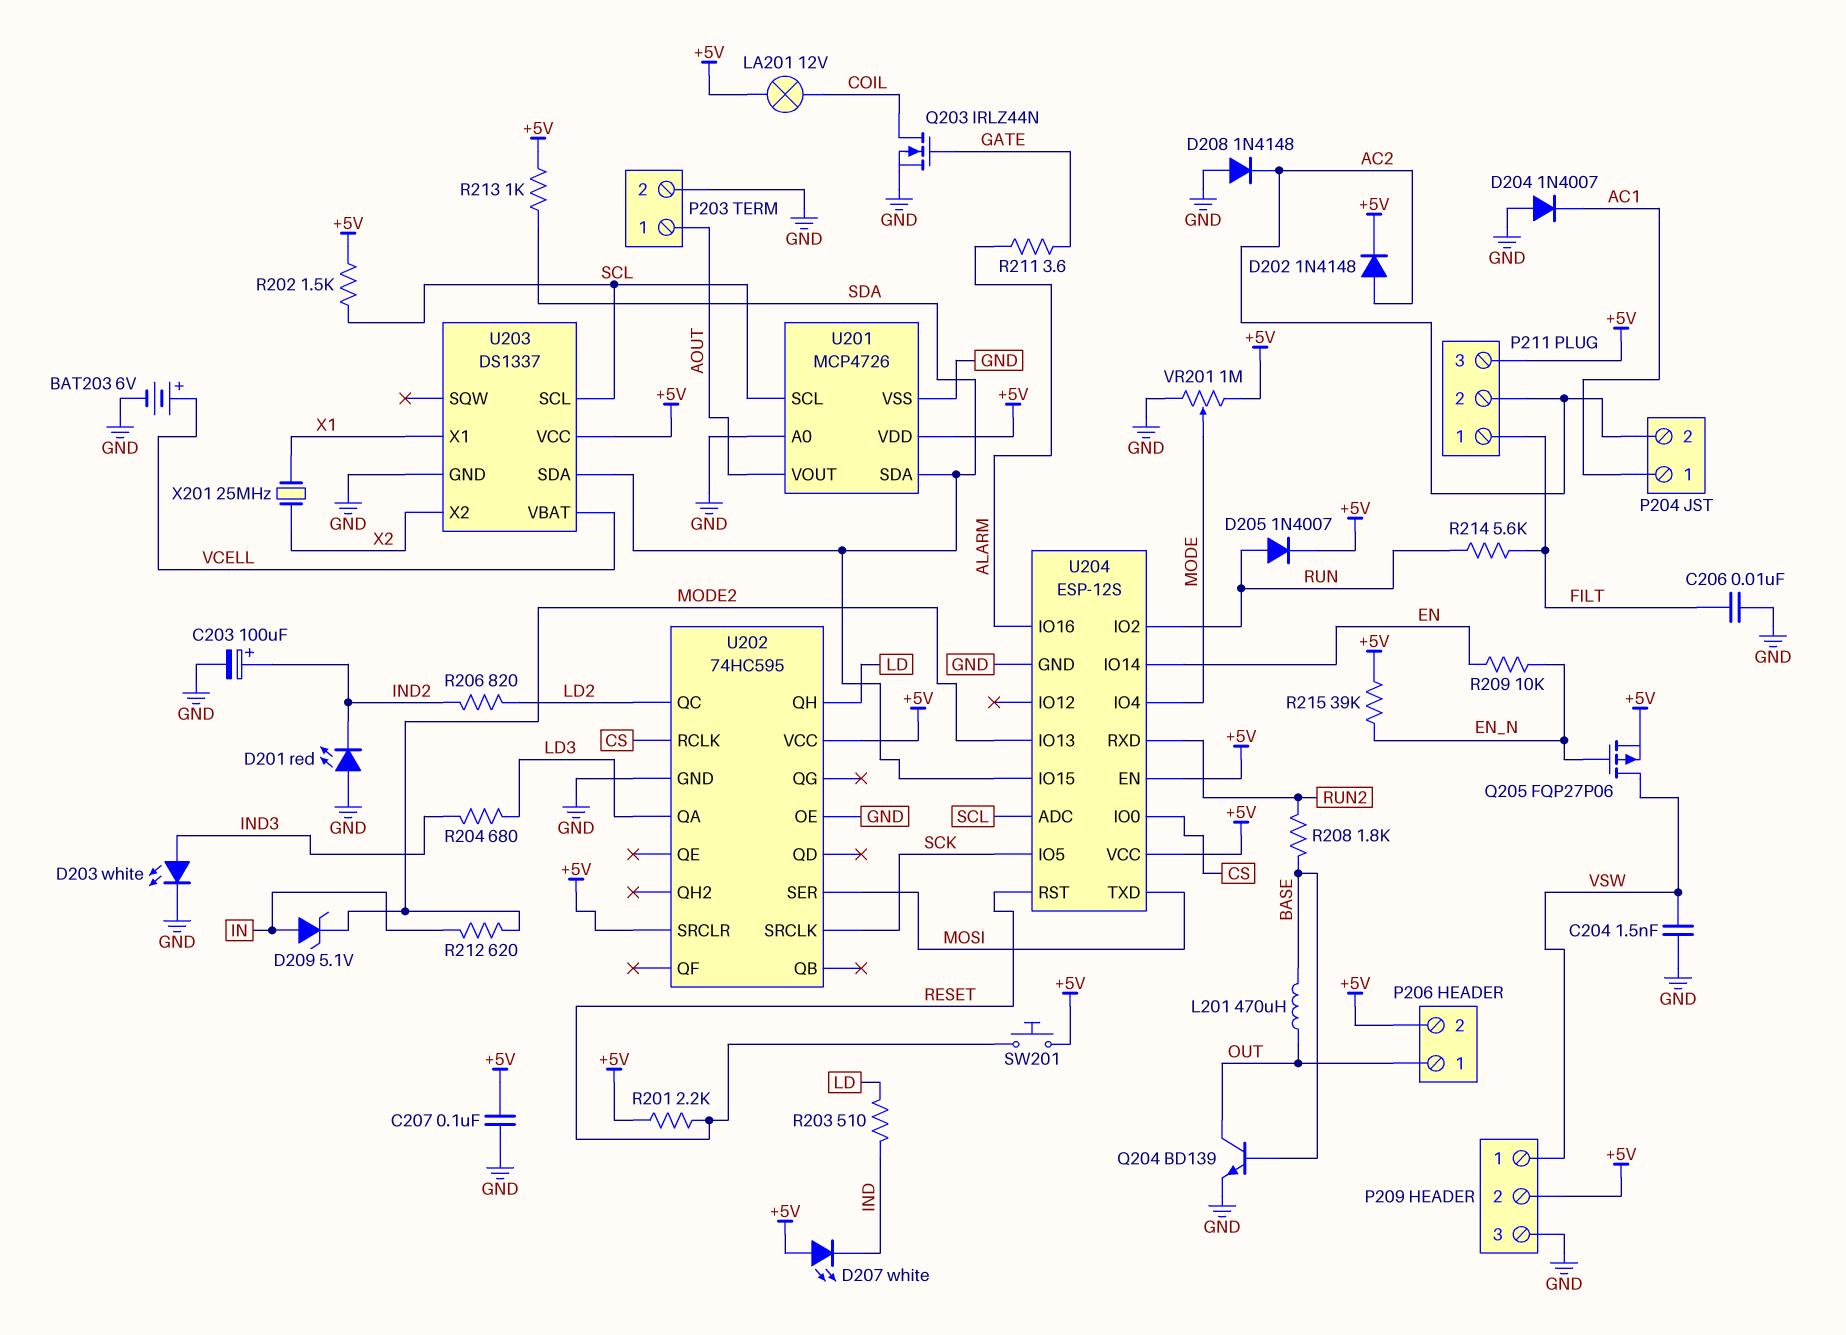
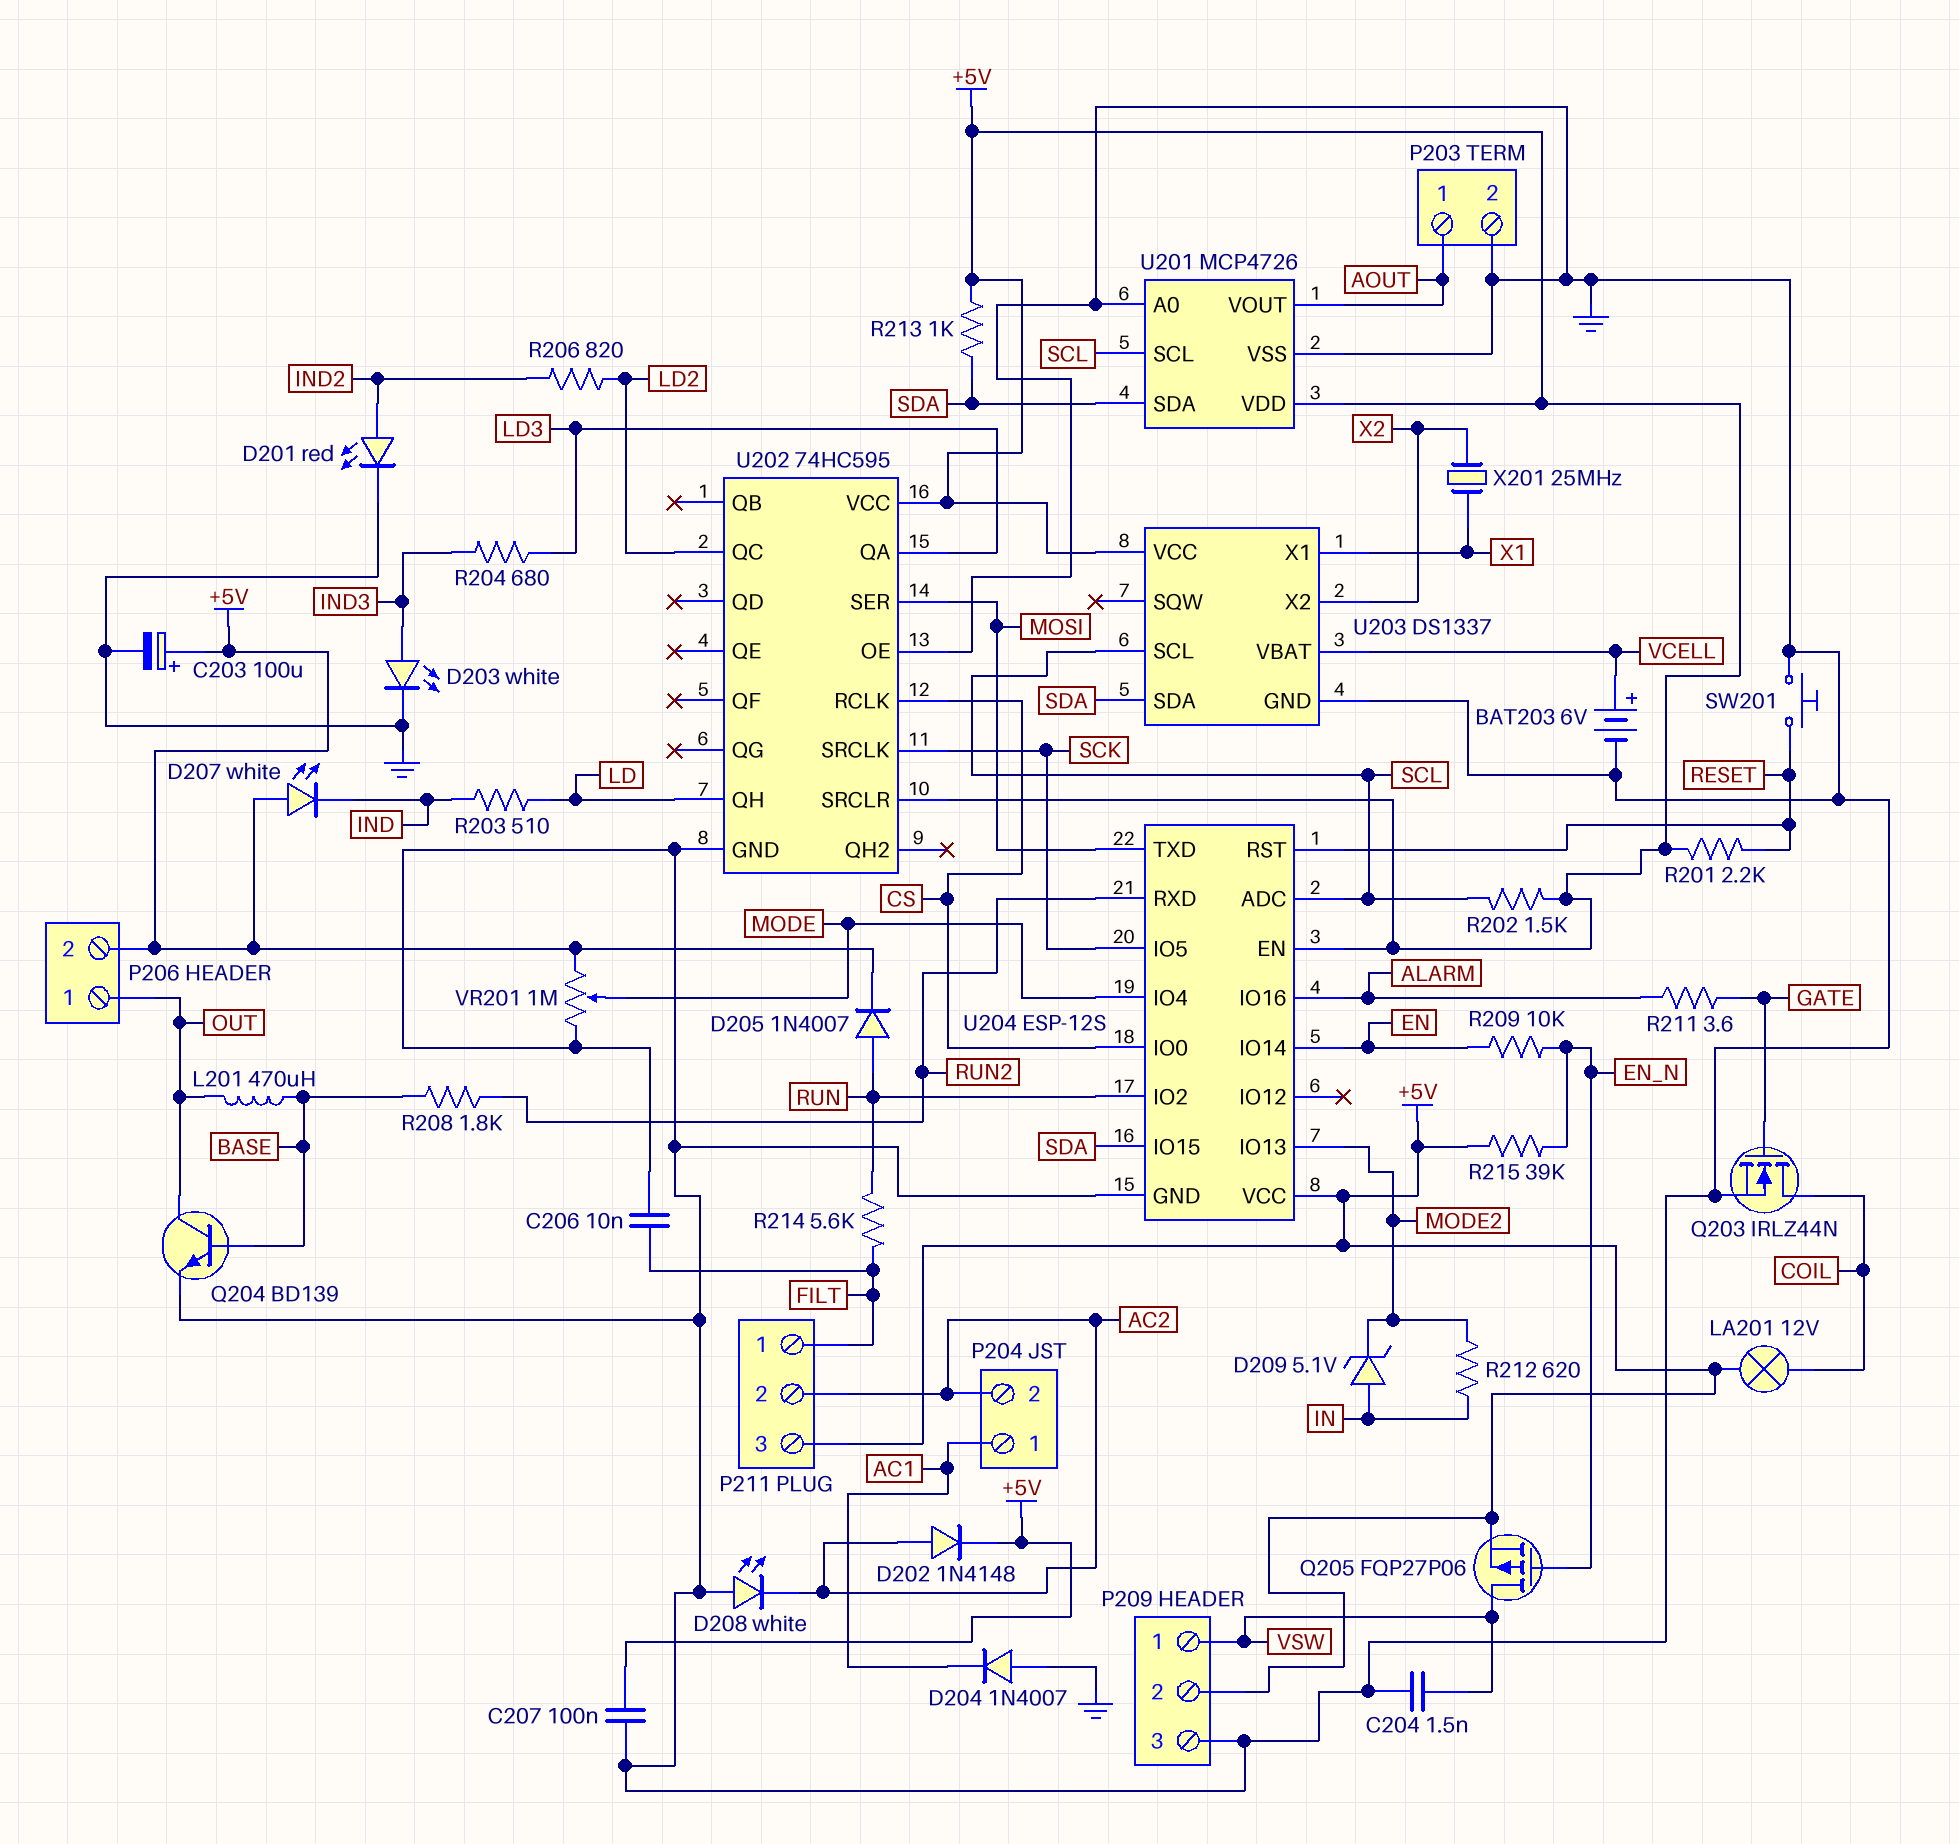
C203: 100uF (plus IND2, minus GND) -> 100uF (plus +5V, minus GND)
D201: LED red (A GND, K IND2) -> LED red (A IND2, K GND)
D208: diode 1N4148 (A GND, K AC2) -> LED white (A GND, K AC2)
SW201: button (+5V, RESET) -> button (GND, RESET)

